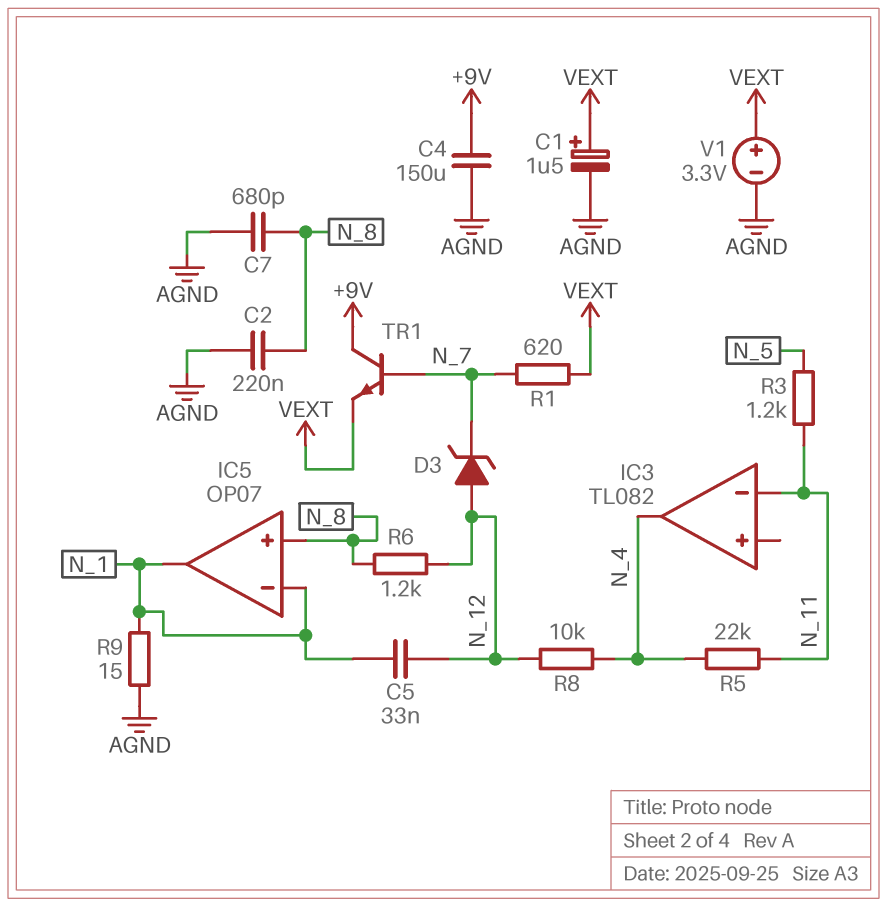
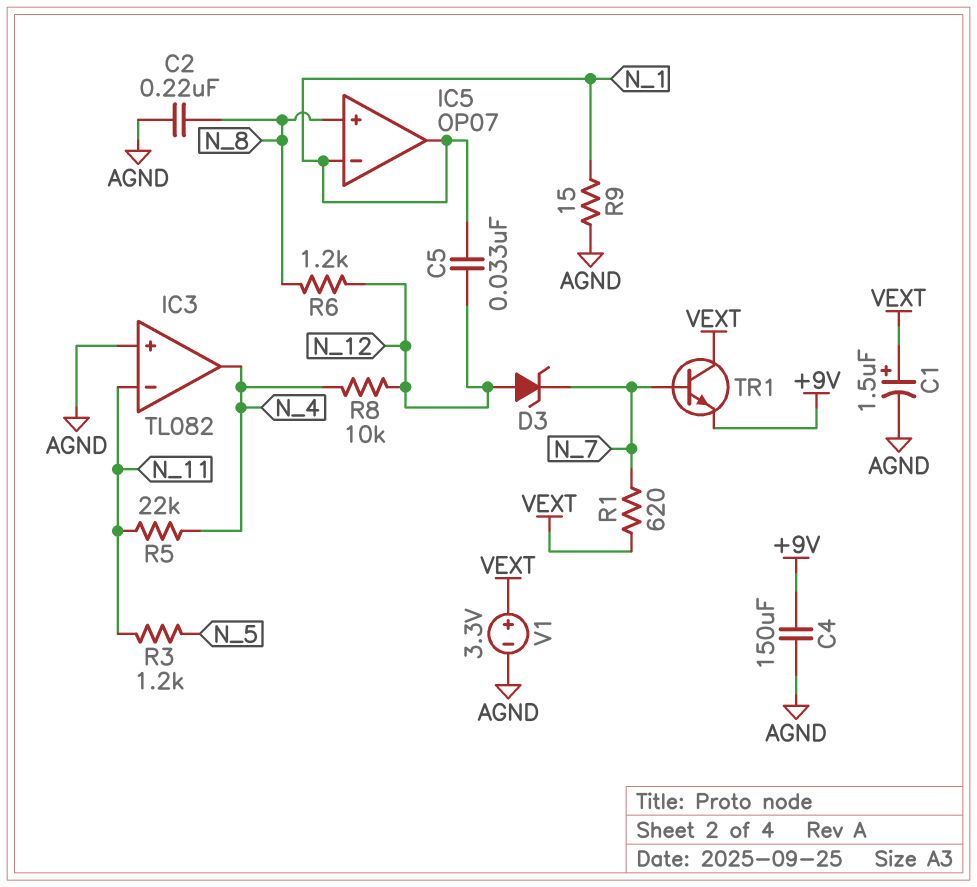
C7: 680pF (AGND, N_8) -> none
IC3 pin in+: none -> AGND
TR1: NPN (B N_7, C +9V, E VEXT) -> NPN (B N_7, C VEXT, E +9V)

